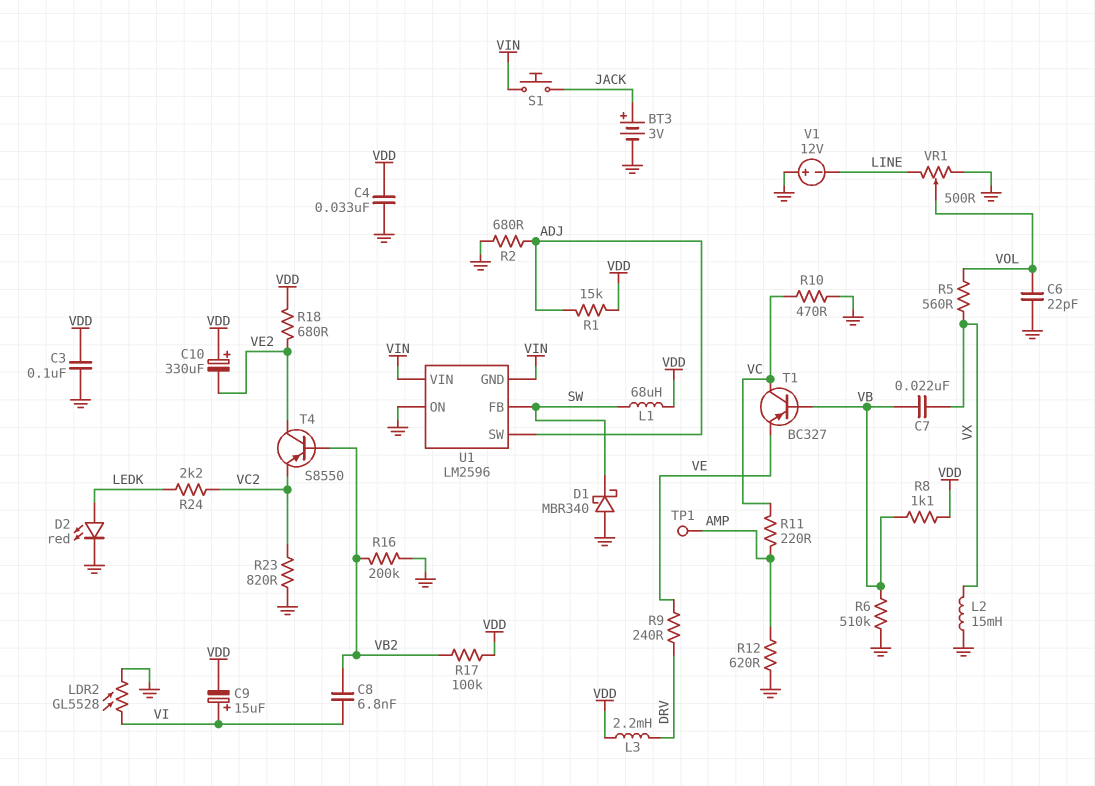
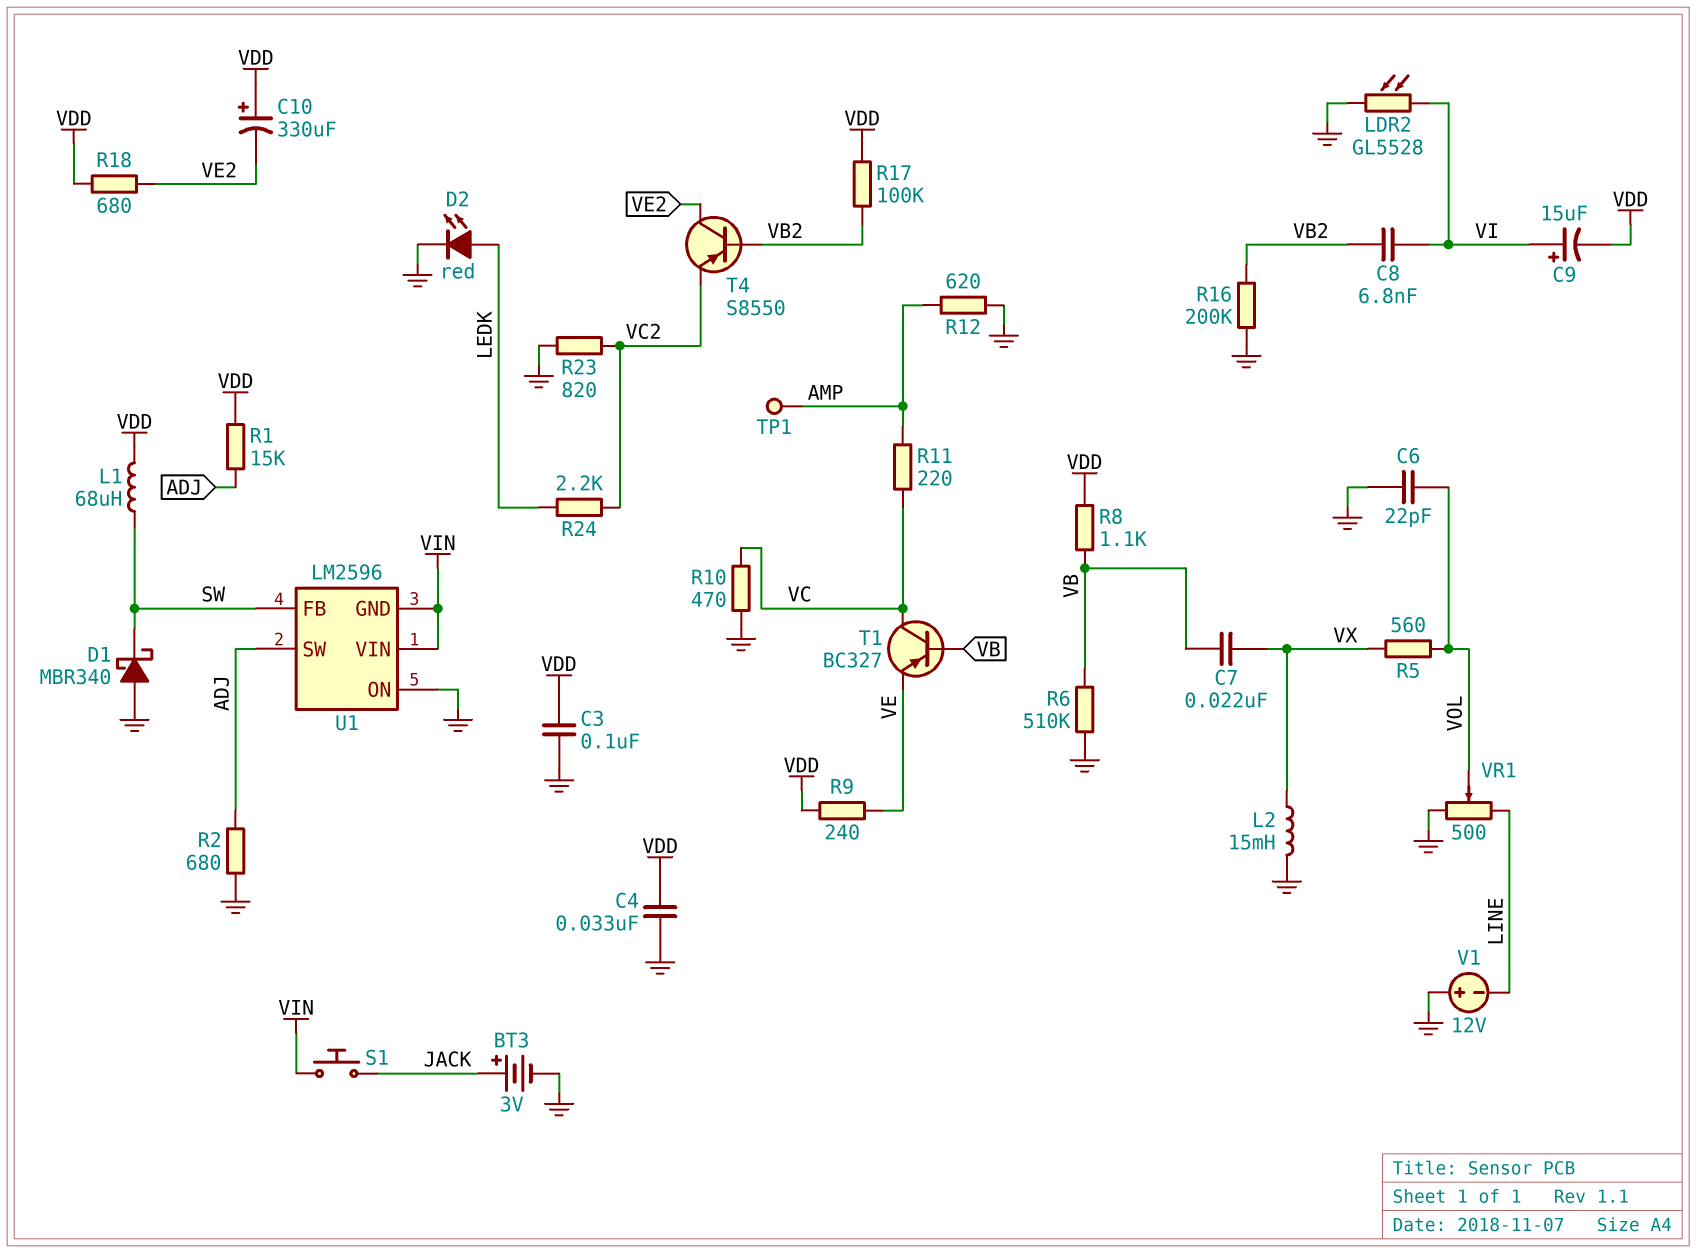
L3: 2.2mH (DRV, VDD) -> none
R9: 240 (DRV, VE) -> 240 (VDD, VE)

